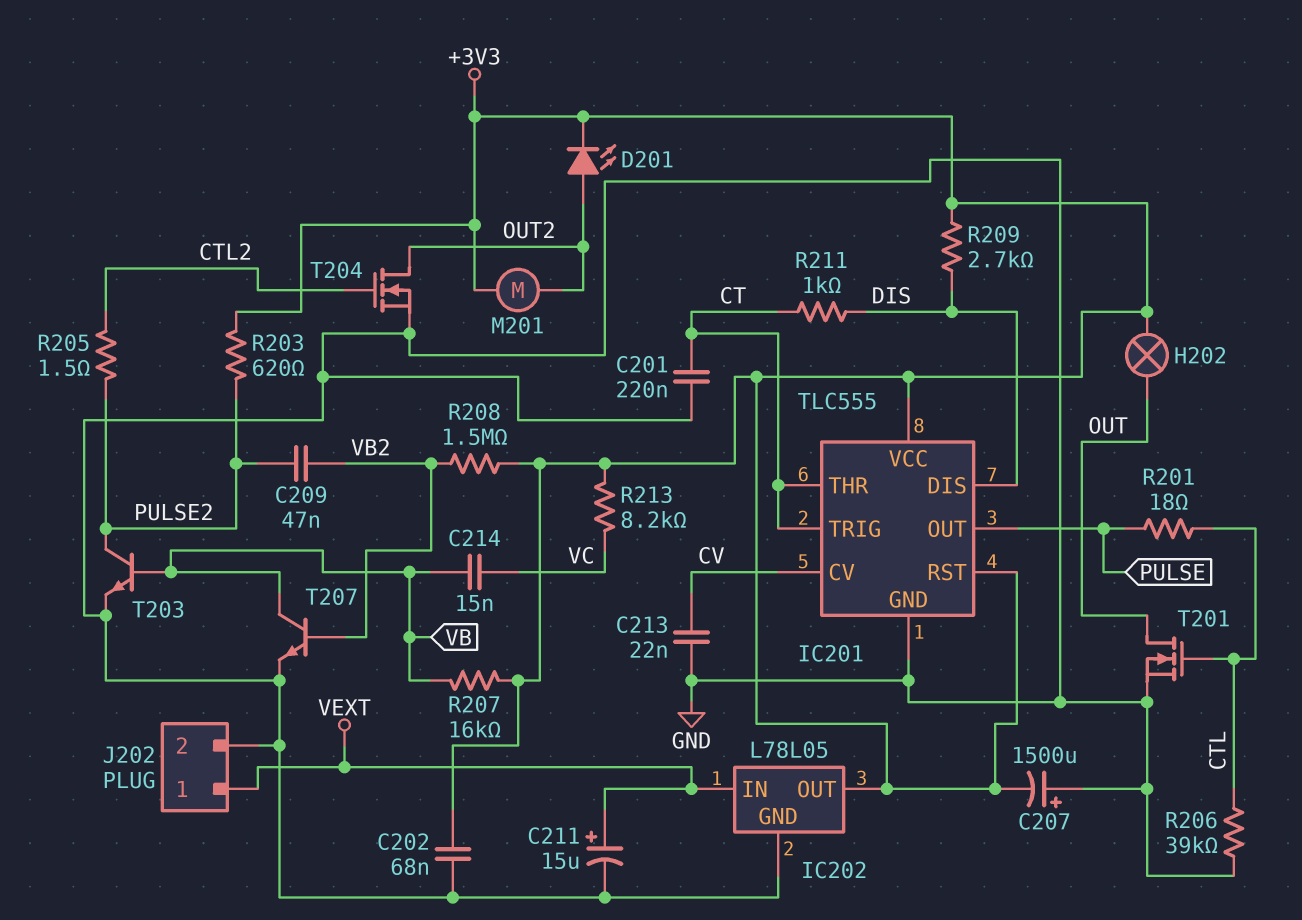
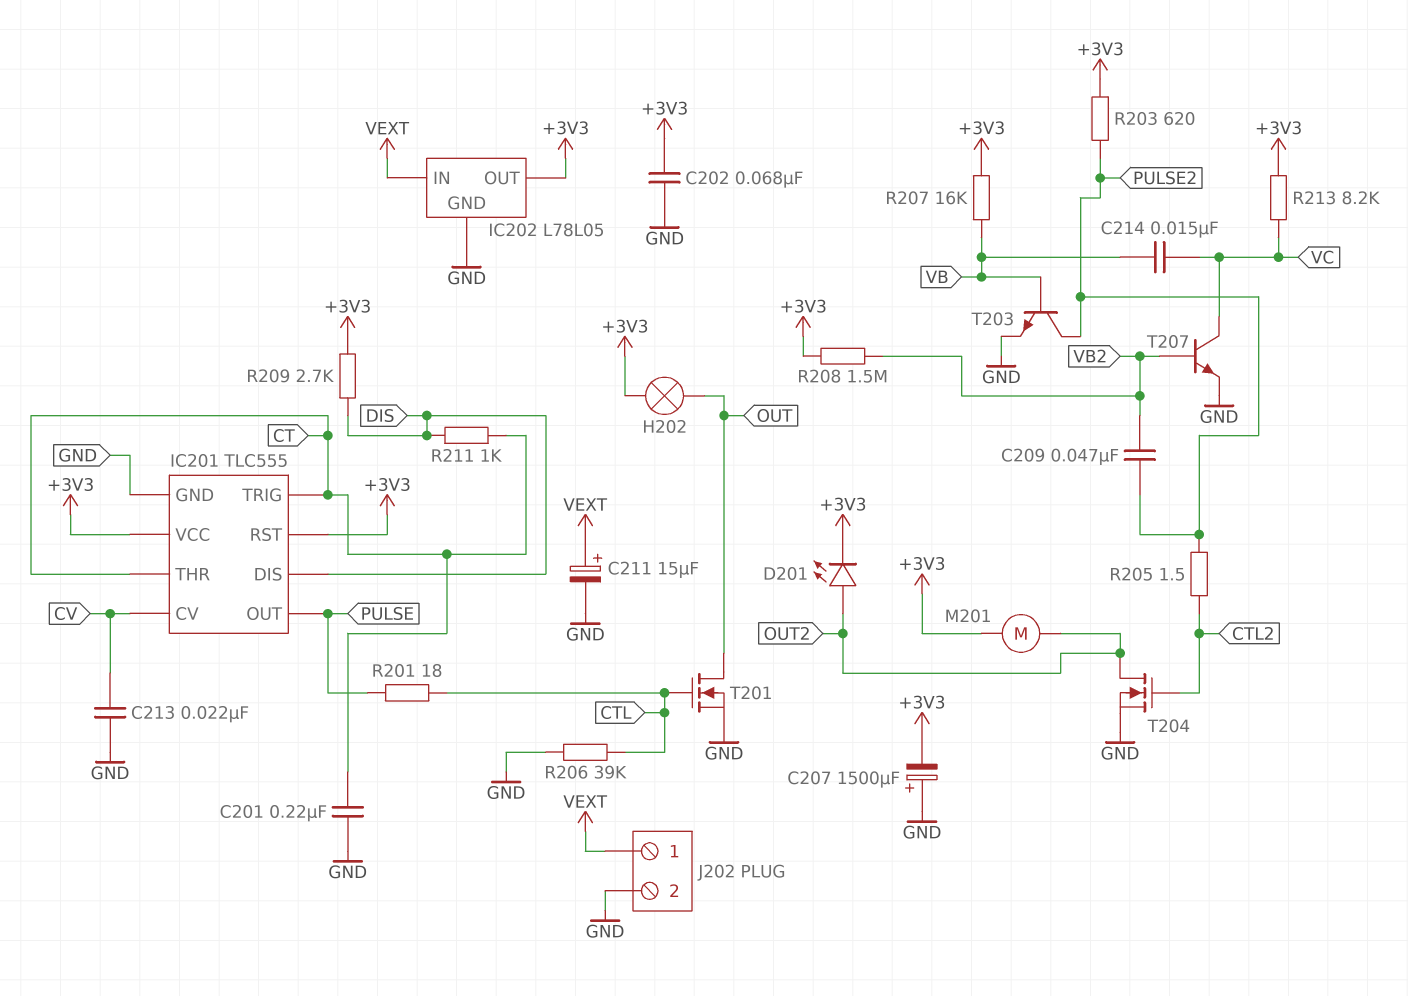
T207: NPN (B VB2, C VB, E GND) -> NPN (B VB2, C VC, E GND)

